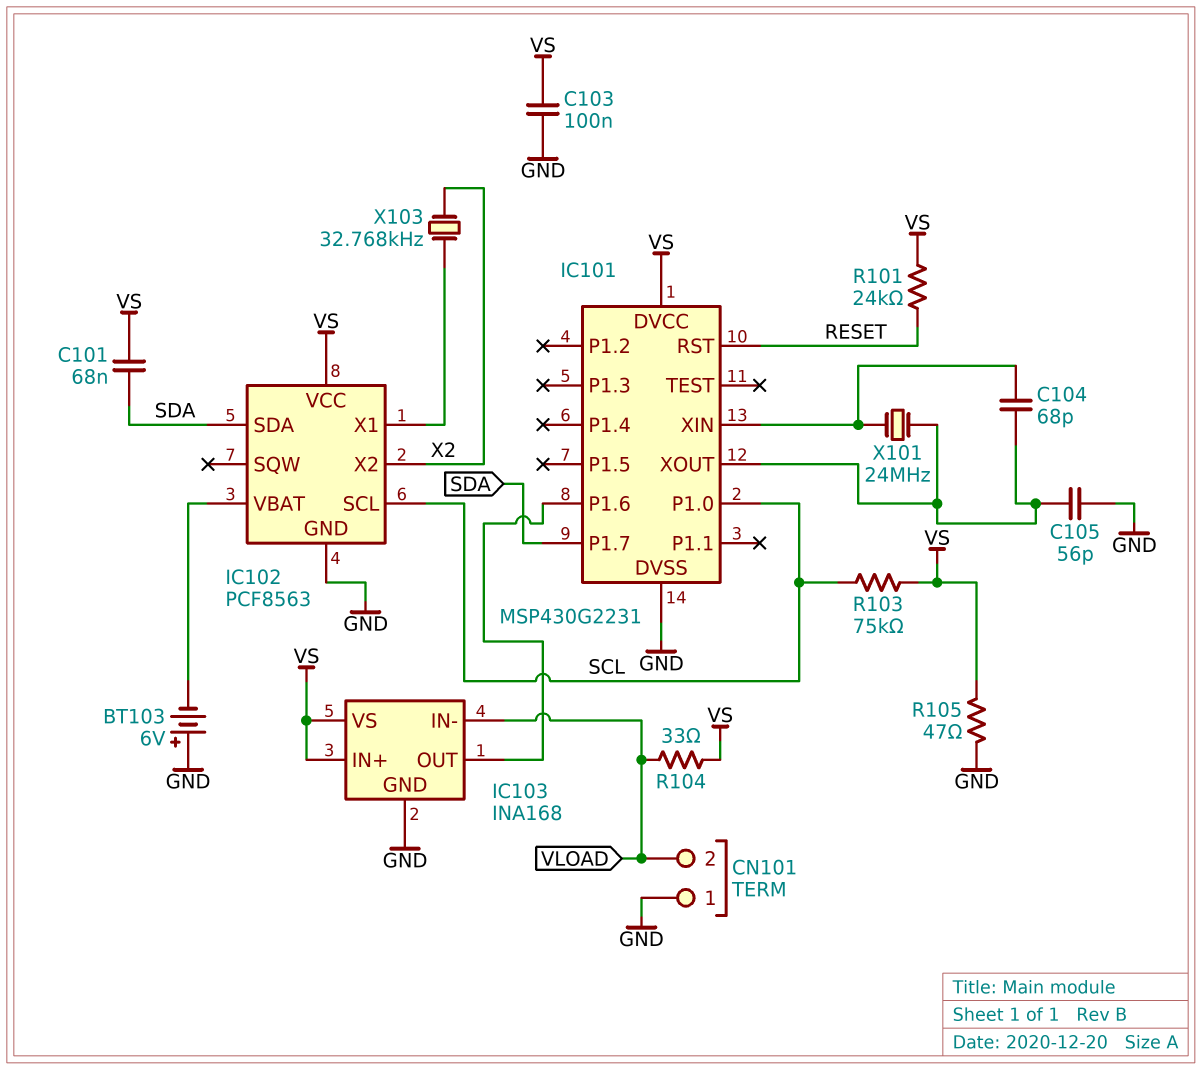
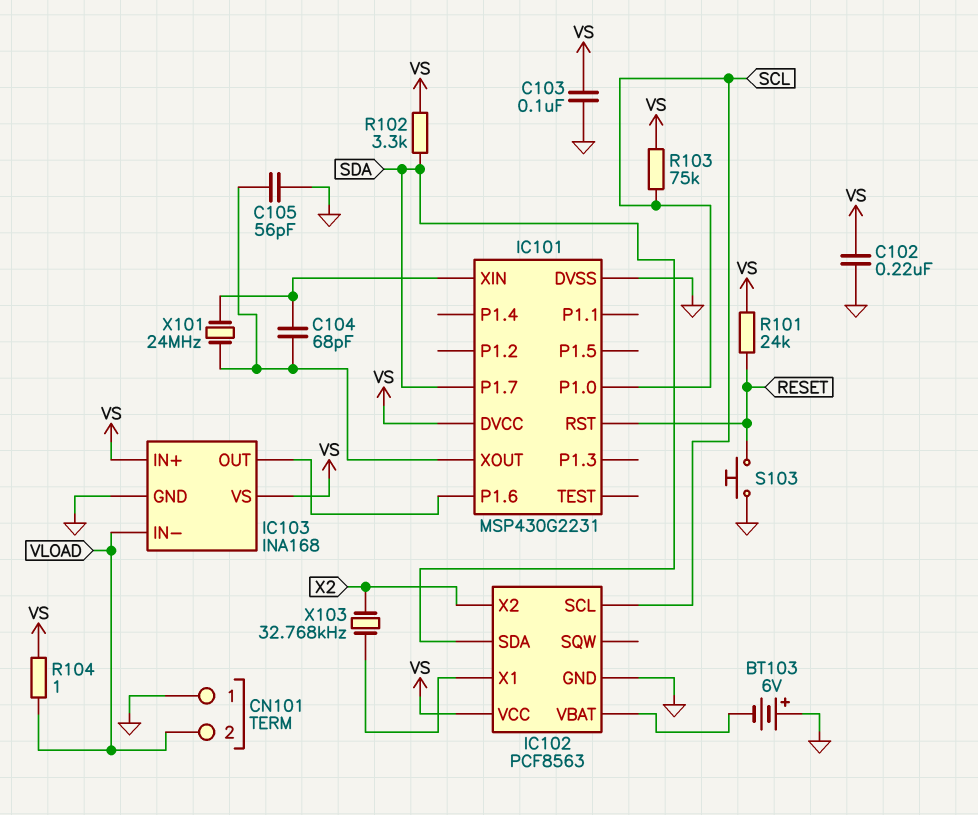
C101: 68nF (SDA, VS) -> none
C102: none -> 220nF (GND, VS)
R102: none -> 3.3k (SDA, VS)
R104: 33 (VLOAD, VS) -> 1 (VLOAD, VS)
R105: 47 (GND, VS) -> none
S103: none -> button (GND, RESET)

